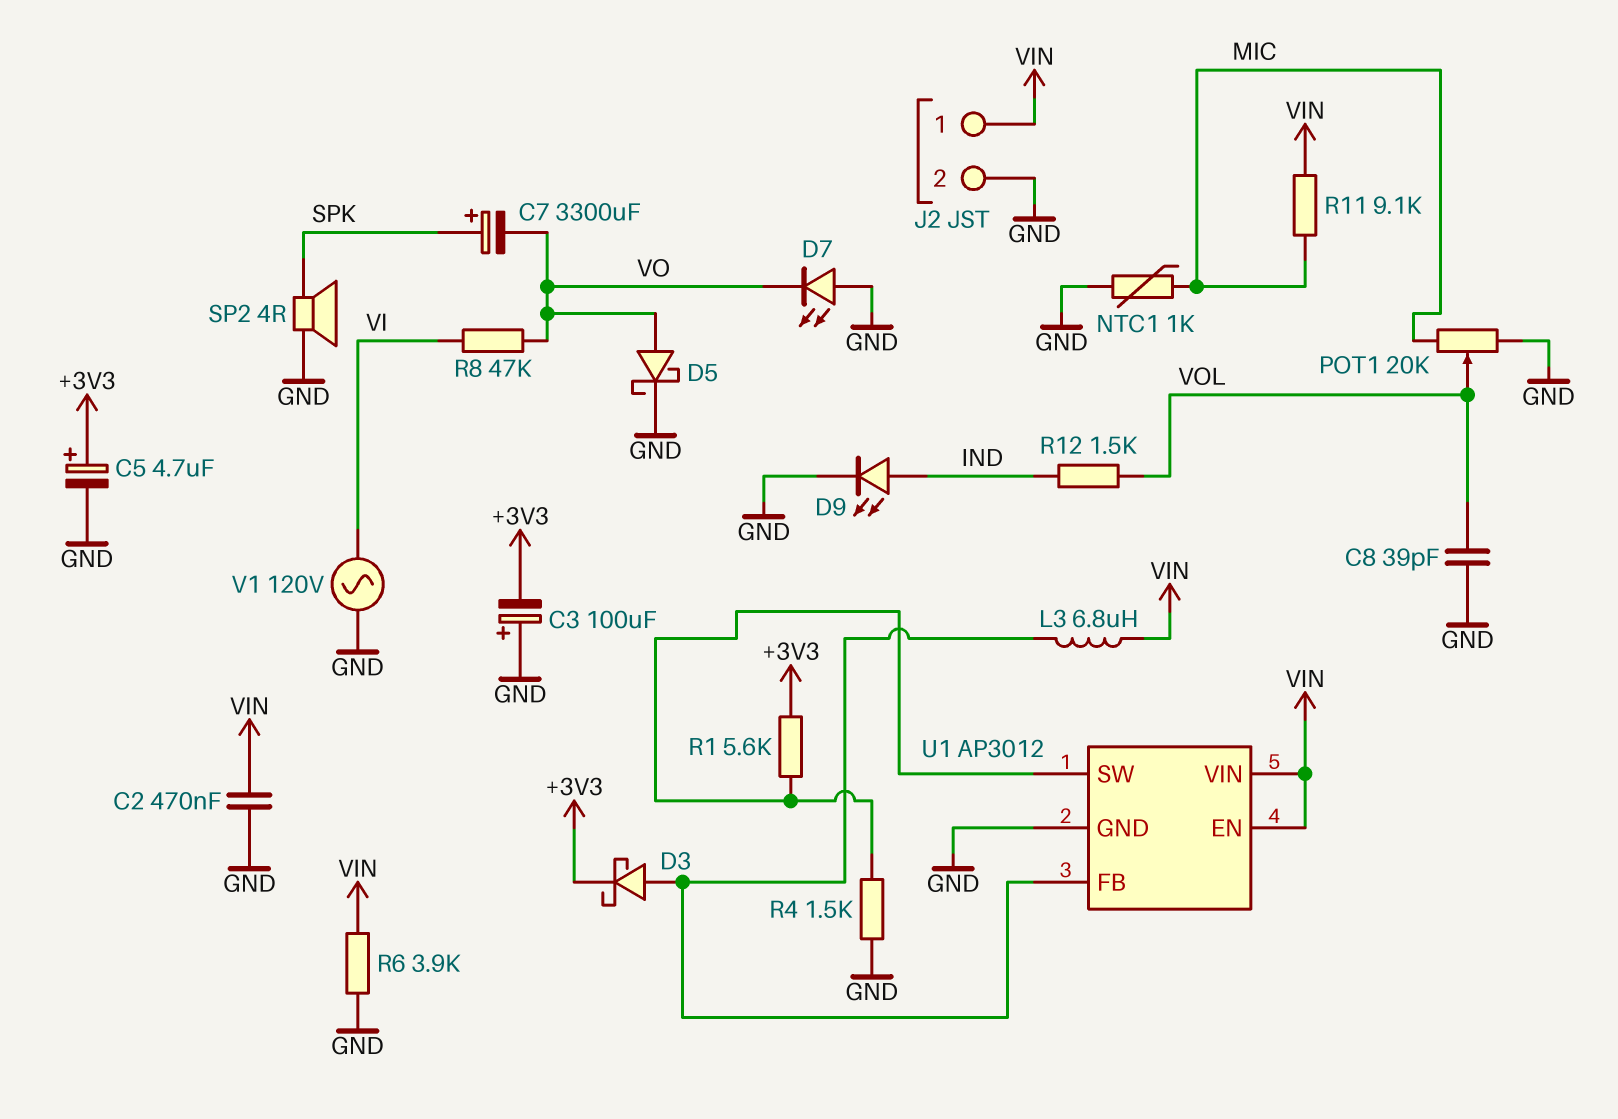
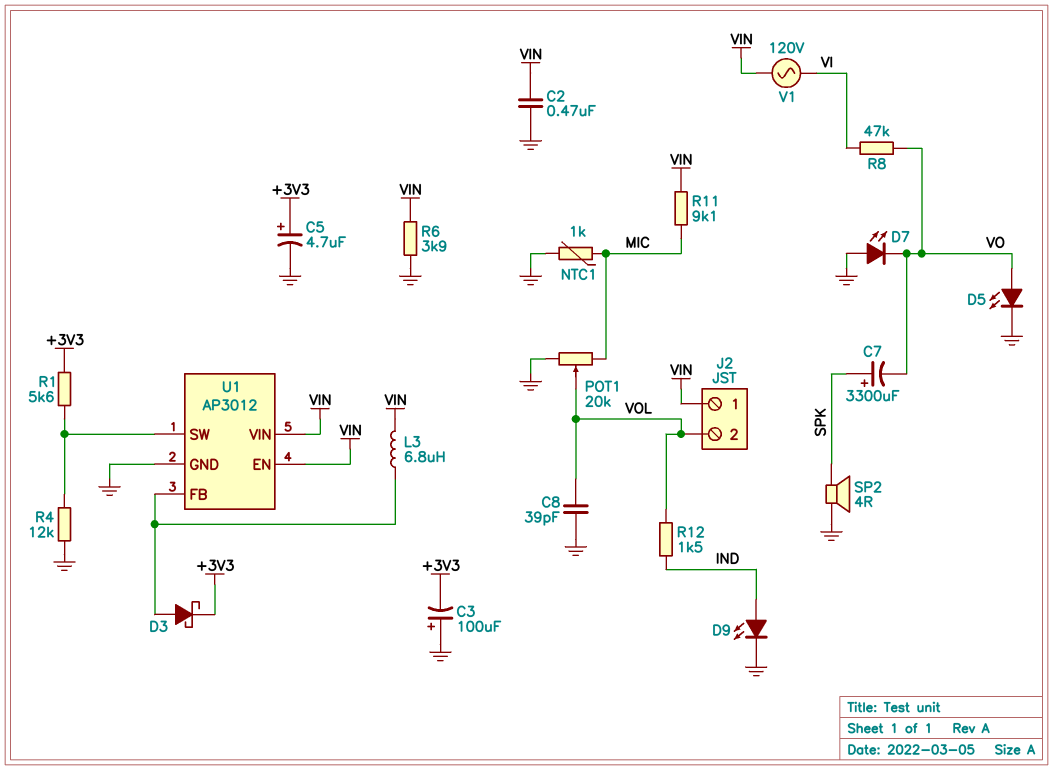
D5: schottky (A VO, K GND) -> LED (A VO, K GND)
J2 pin 2: GND -> VOL
R4: 1.5k (GND, U1/SW) -> 12k (GND, U1/SW)
V1: AC 120V (GND, VI) -> AC 120V (VI, VIN)

